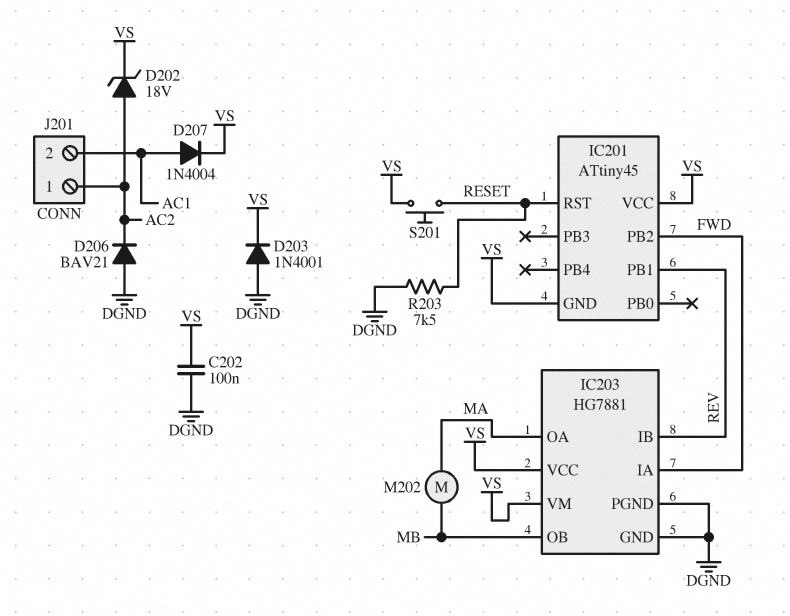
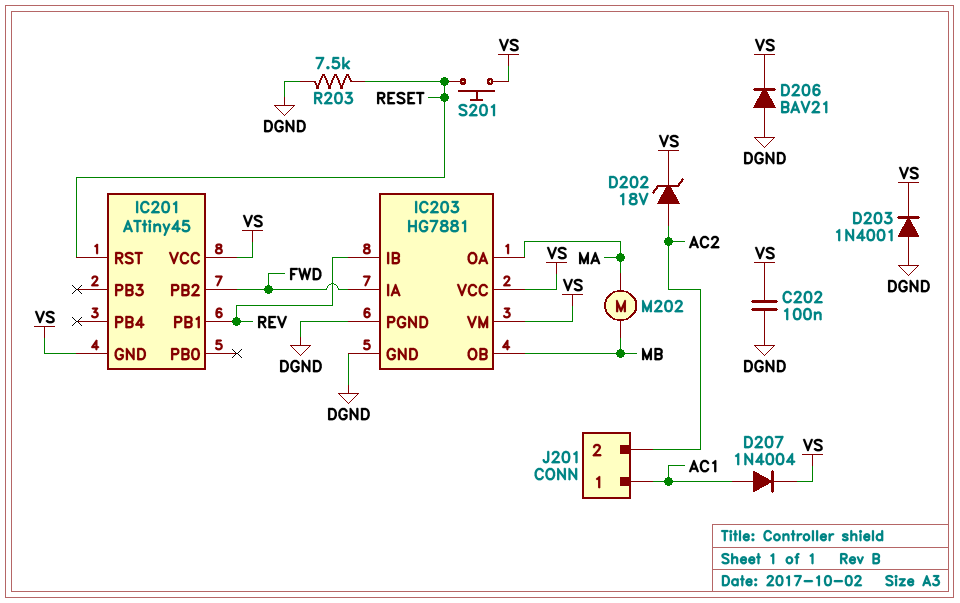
D206: diode BAV21 (A DGND, K AC2) -> diode BAV21 (A DGND, K VS)
J201 pin 1: AC2 -> AC1
J201 pin 2: AC1 -> AC2

